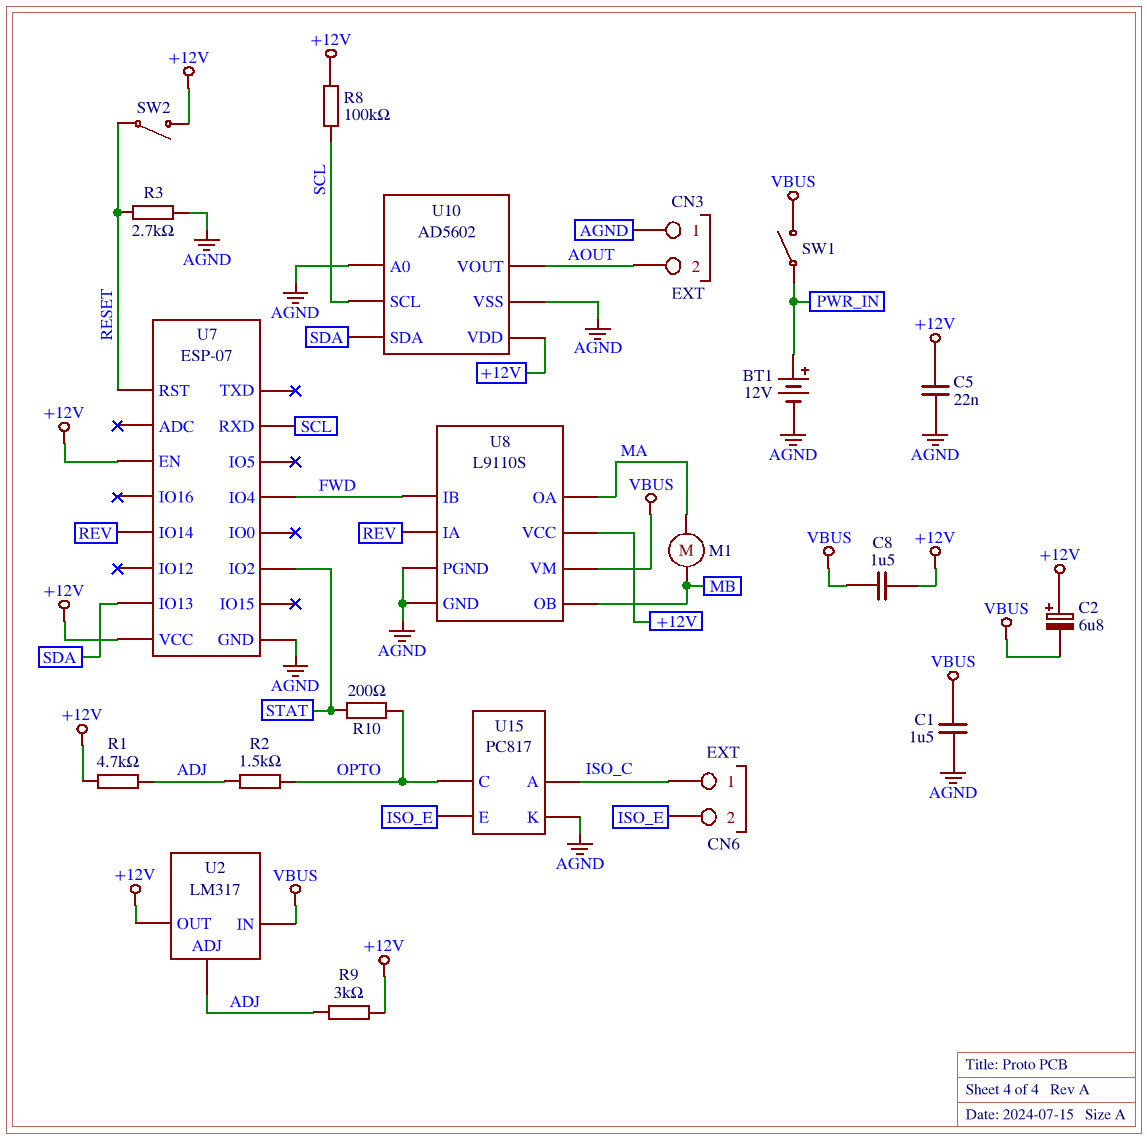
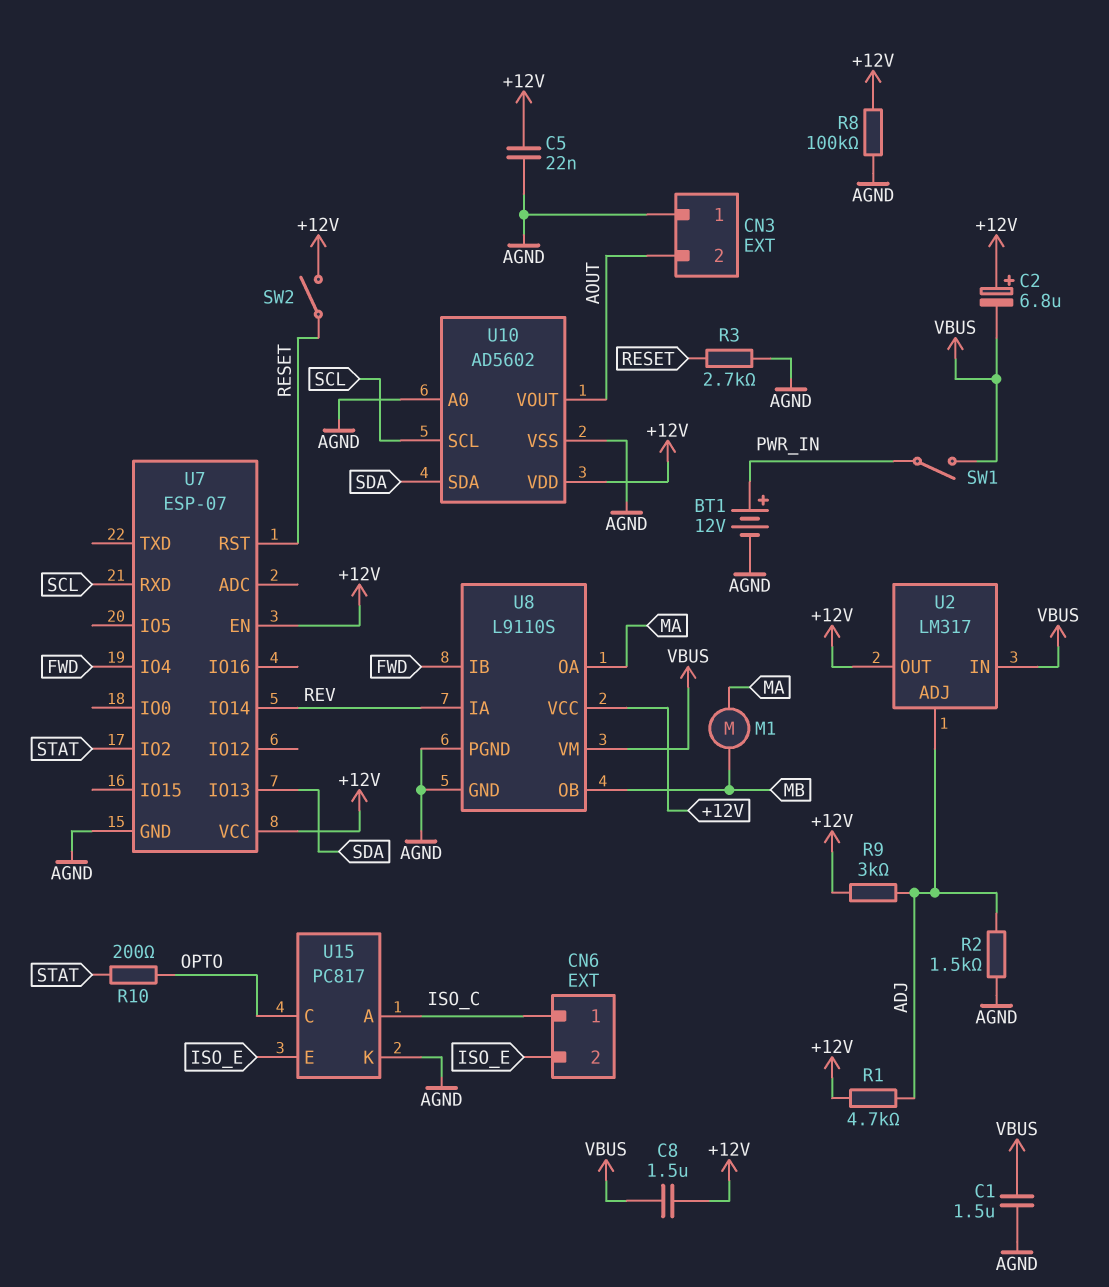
R2: 1.5k (ADJ, OPTO) -> 1.5k (ADJ, AGND)
R8: 100k (+12V, SCL) -> 100k (+12V, AGND)

